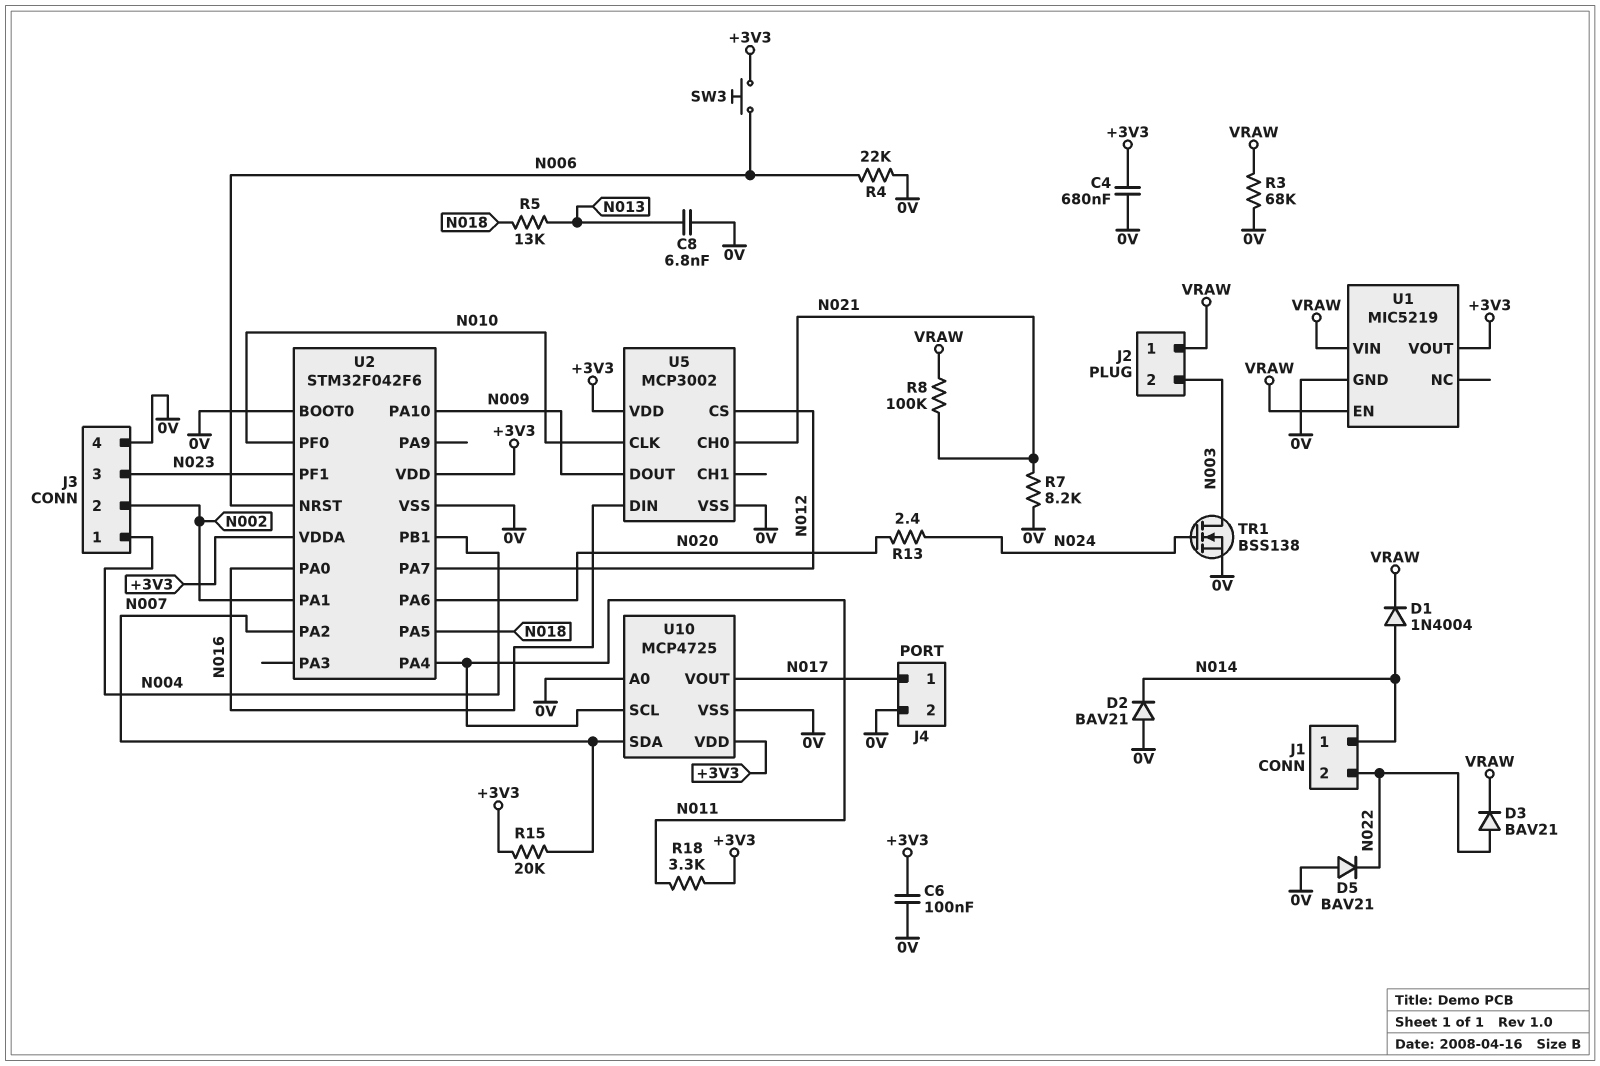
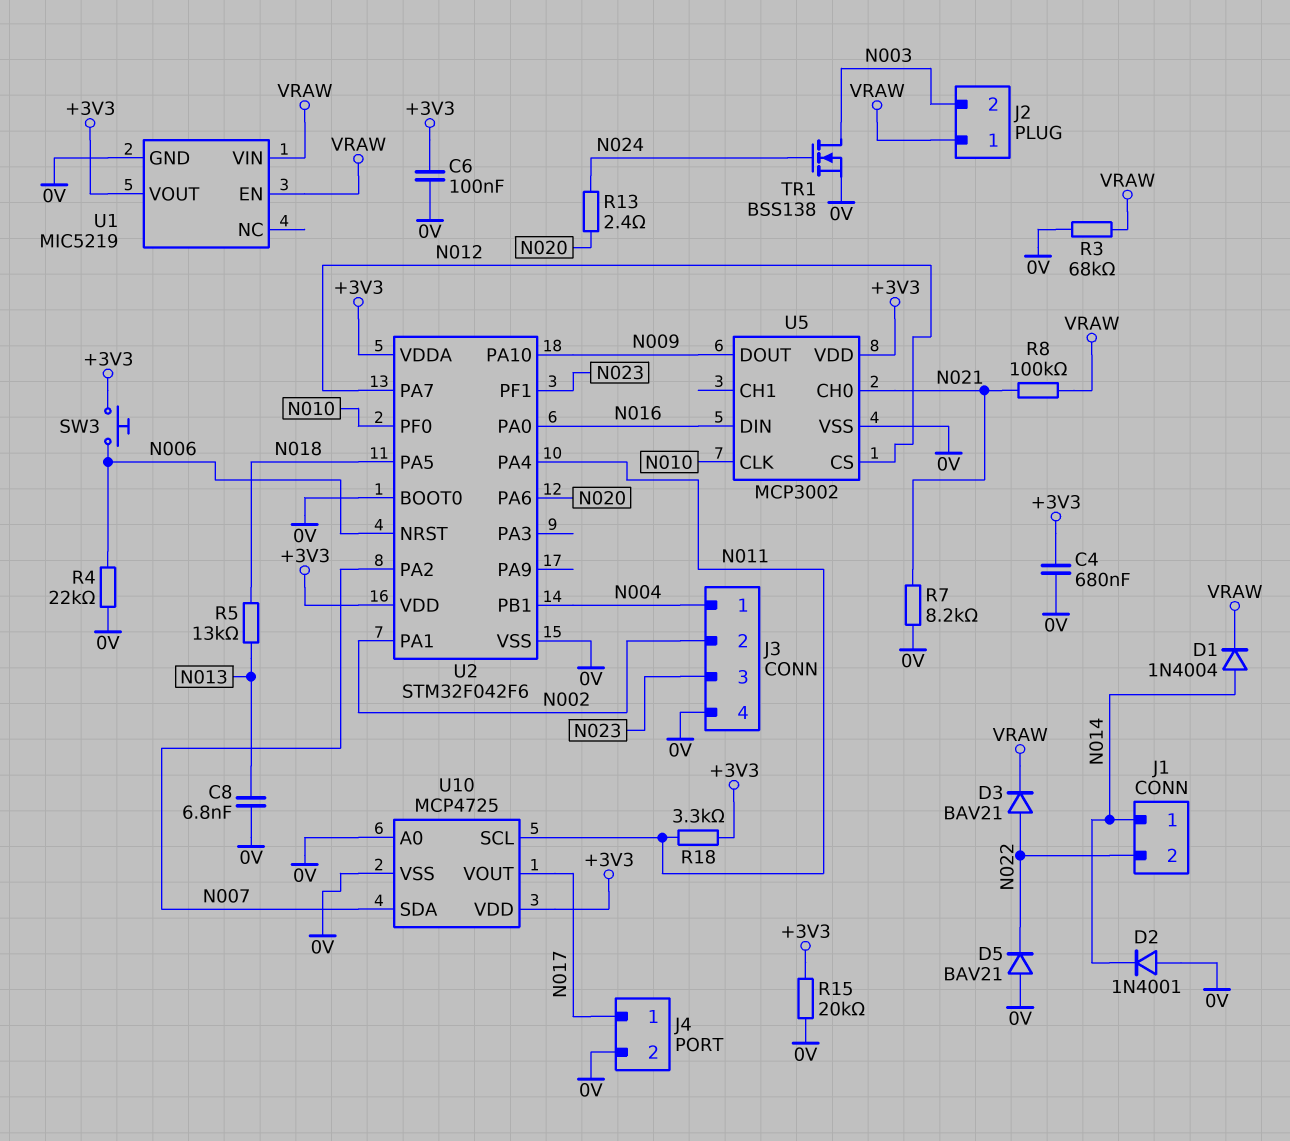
D2: diode BAV21 (A 0V, K N014) -> diode 1N4001 (A 0V, K N014)
R15: 20k (+3V3, N007) -> 20k (+3V3, 0V)

